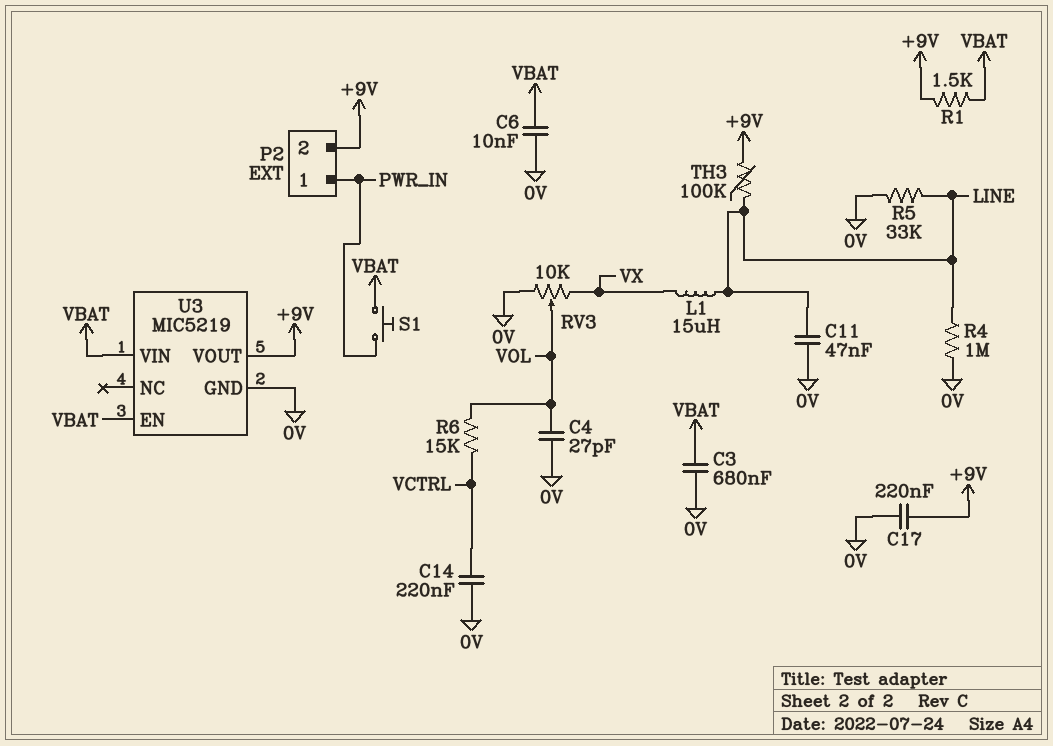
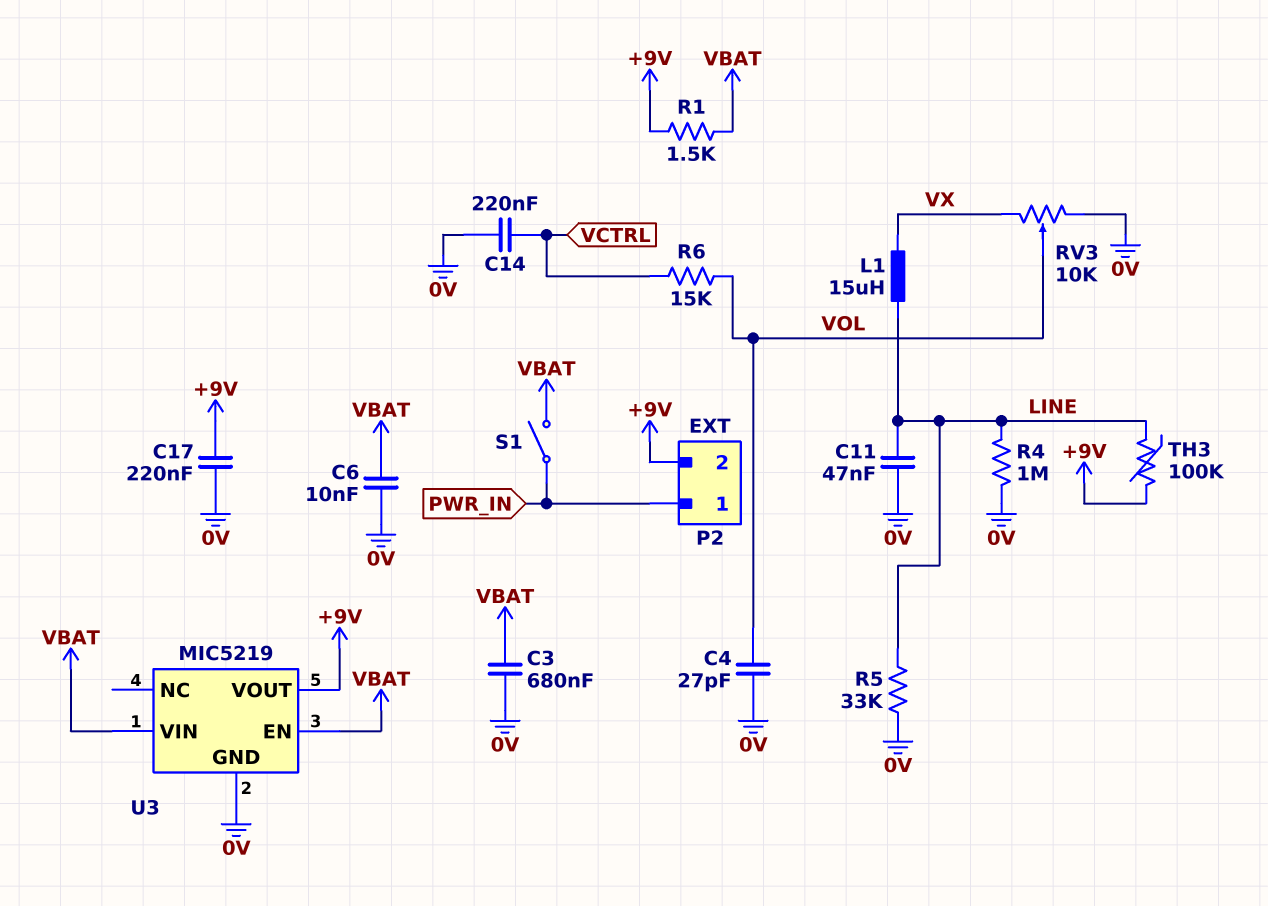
S1: button (PWR_IN, VBAT) -> switch (PWR_IN, VBAT)

